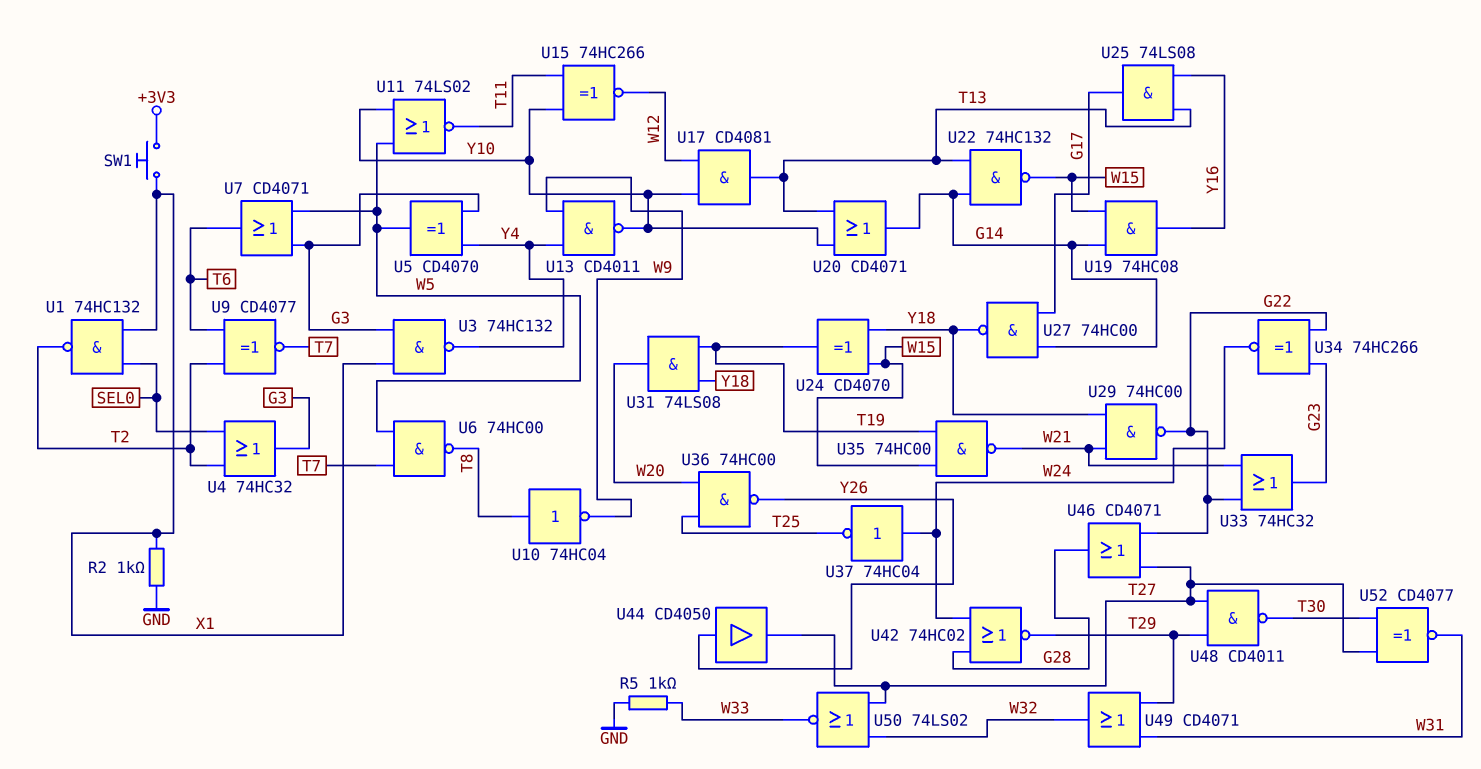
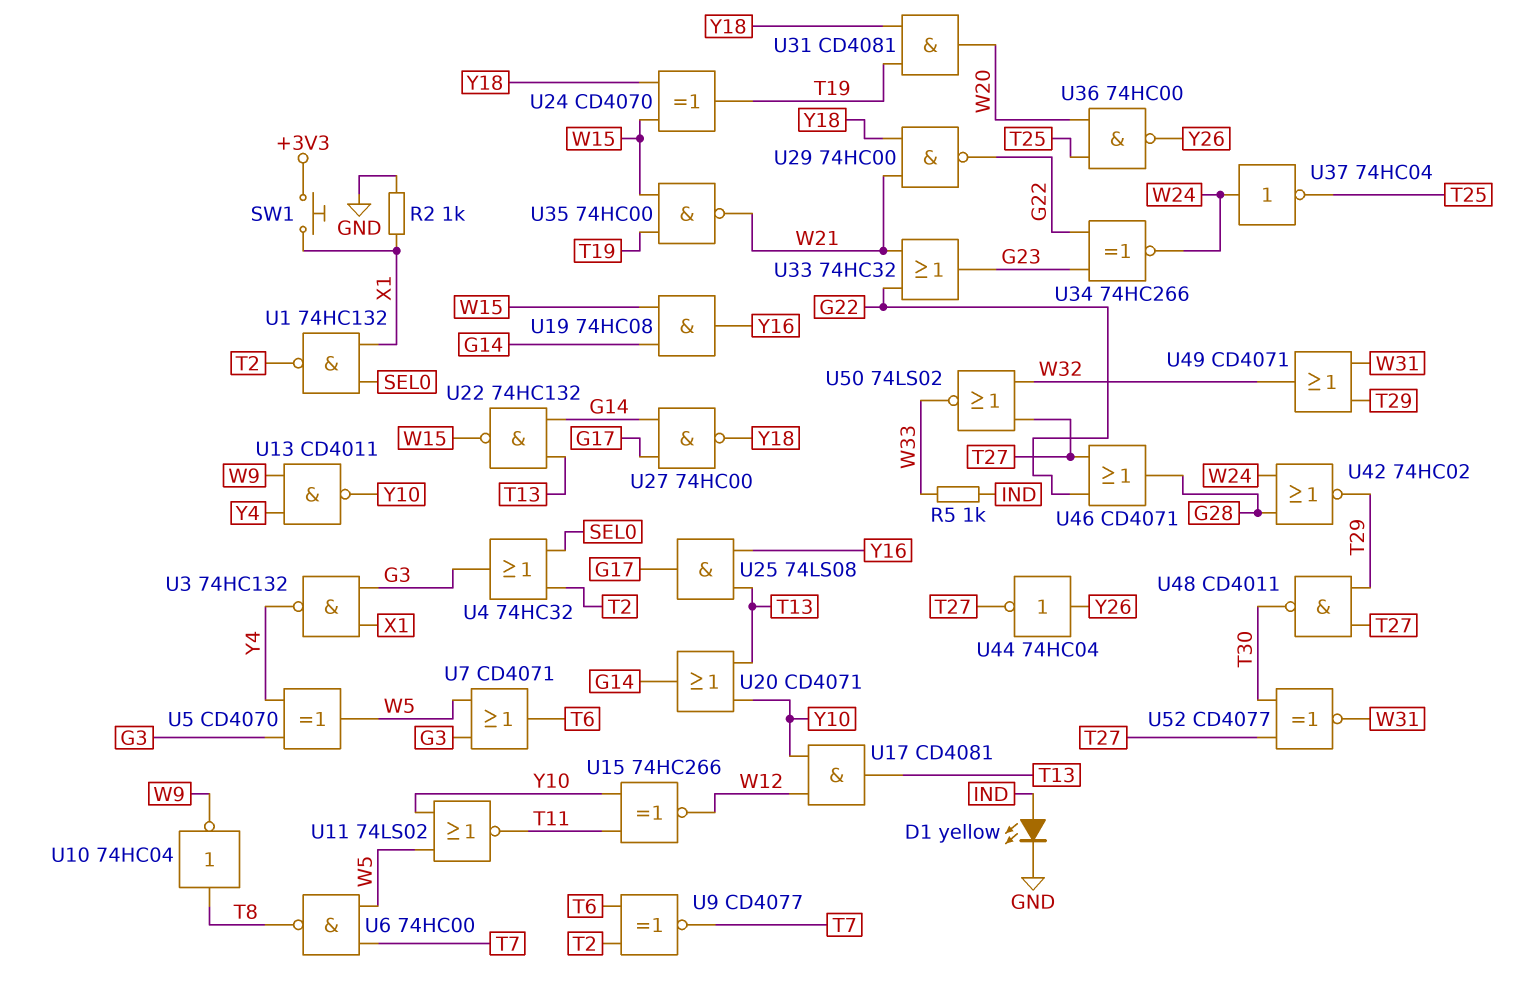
D1: none -> LED yellow (A IND, K GND)
R5: 1k (GND, W33) -> 1k (IND, W33)
U31: AND 74LS08 (in T19, in Y18, out W20) -> AND CD4081 (in T19, in Y18, out W20)
U44: buffer CD4050 (in Y26, out T27) -> NOT 74HC04 (in Y26, out T27)

